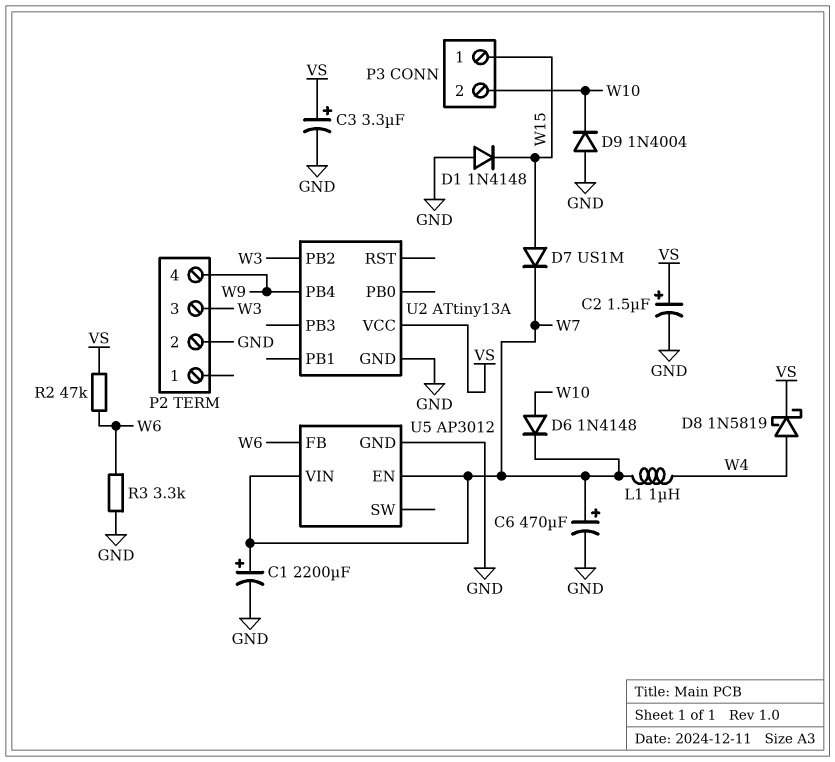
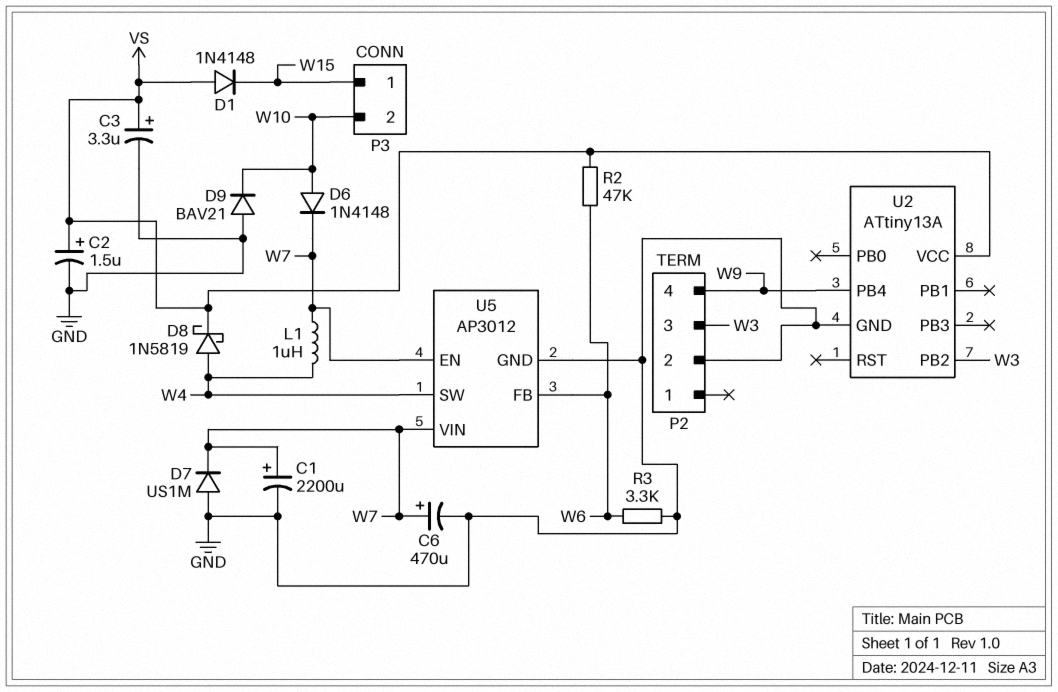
D1: diode 1N4148 (A GND, K W15) -> diode 1N4148 (A VS, K W15)
D7: diode US1M (A W15, K W7) -> diode US1M (A GND, K W7)
D9: diode 1N4004 (A GND, K W10) -> diode BAV21 (A GND, K W10)
U5 pin SW: none -> W4

